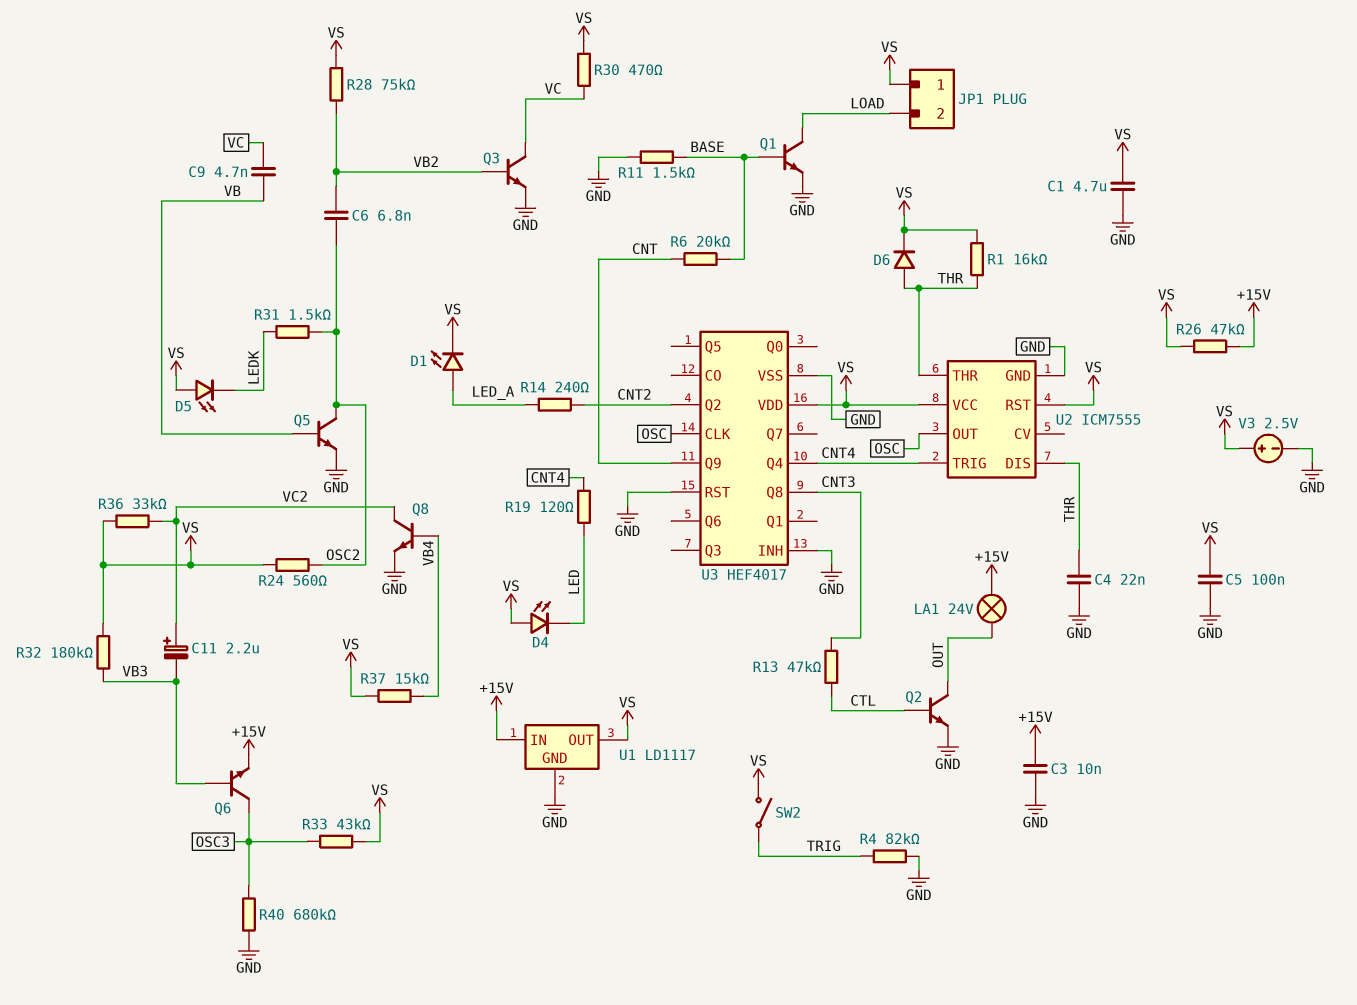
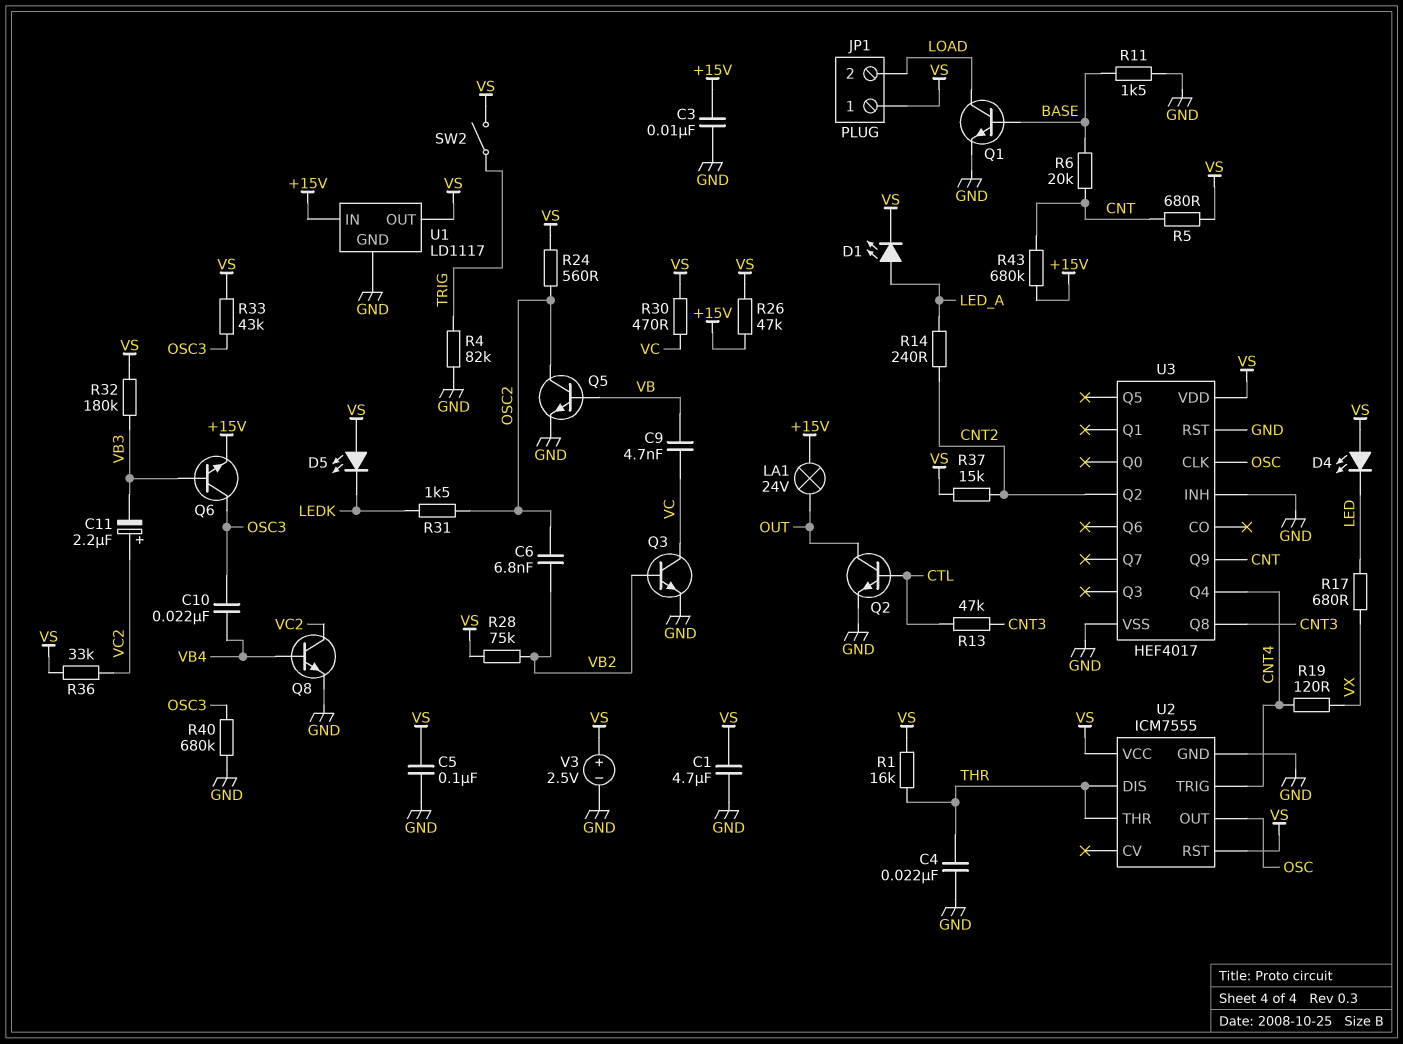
C10: none -> 22nF (OSC3, VB4)
D6: diode (A THR, K VS) -> none
R5: none -> 680 (CNT, VS)
R17: none -> 680 (LED, VX)
R19: 120 (CNT4, LED) -> 120 (CNT4, VX)
R37: 15k (VB4, VS) -> 15k (CNT2, VS)
R43: none -> 680k (+15V, CNT)

